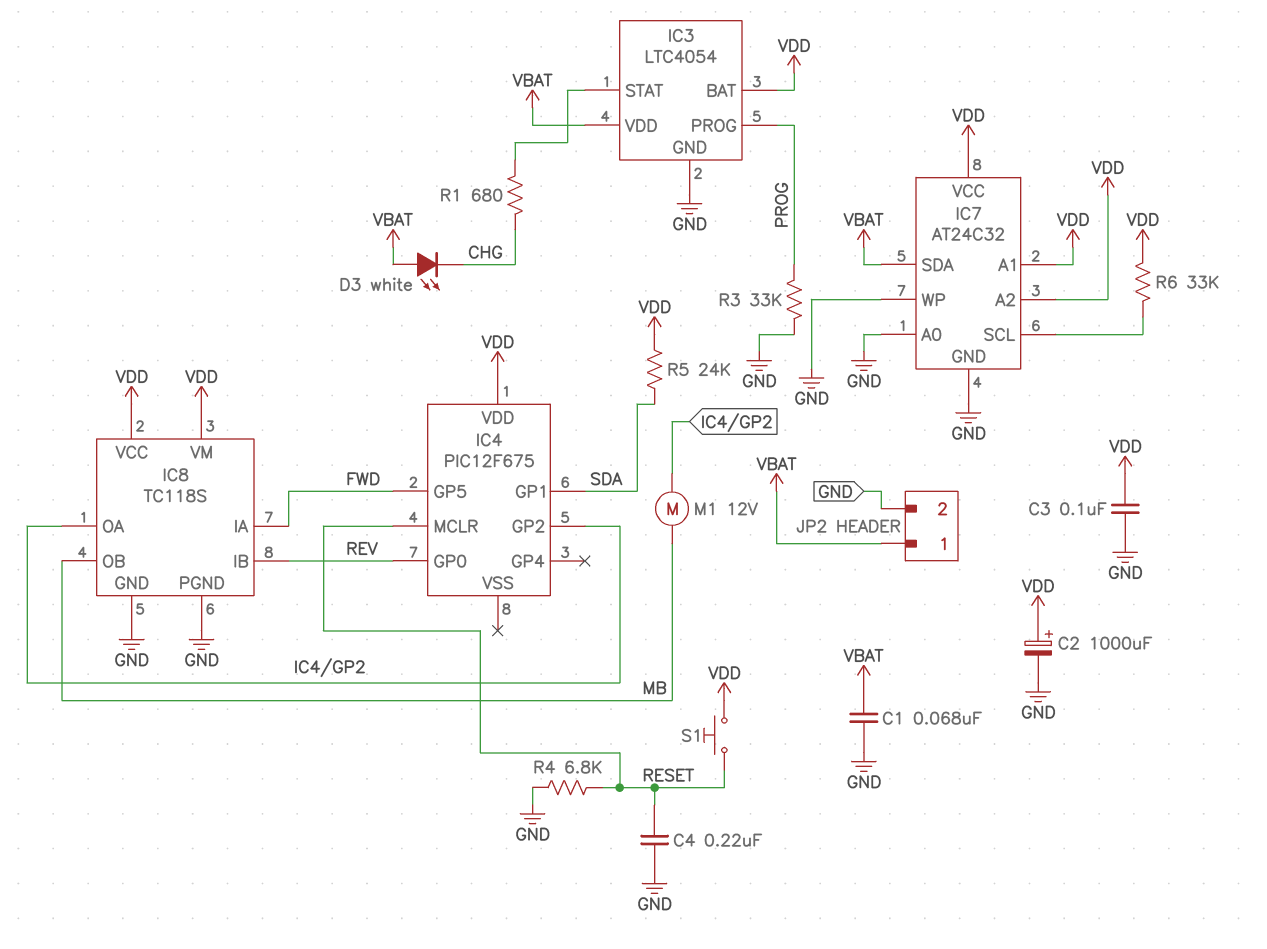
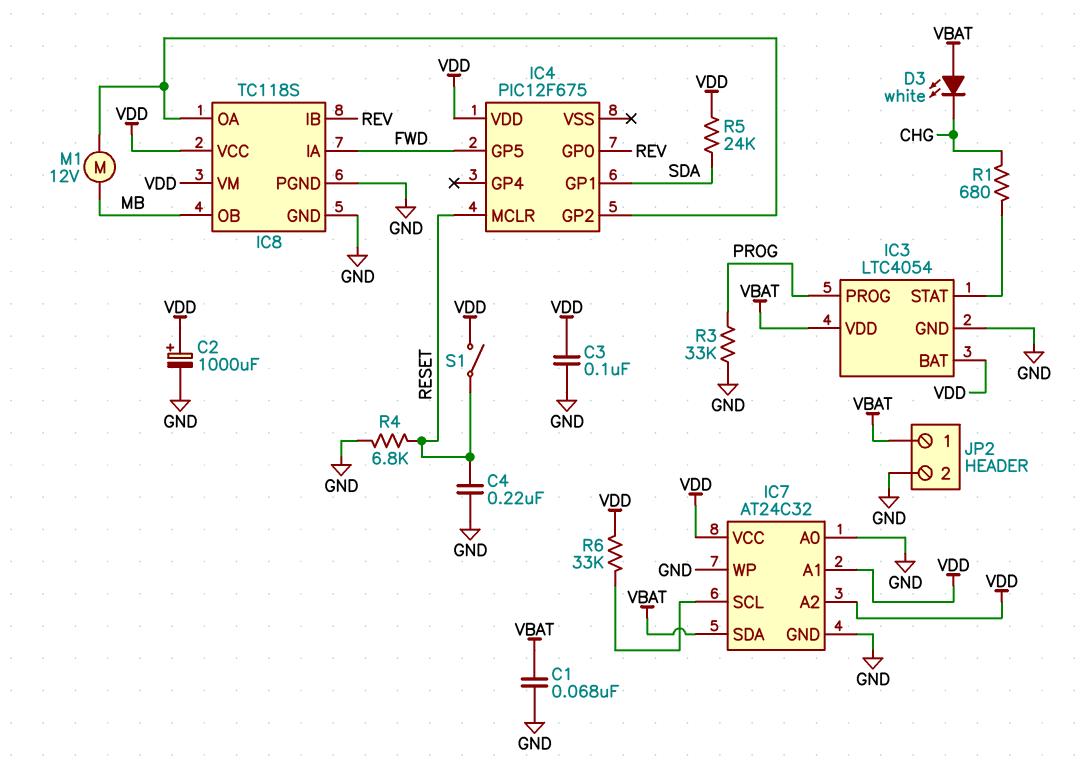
S1: button (RESET, VDD) -> switch (RESET, VDD)

